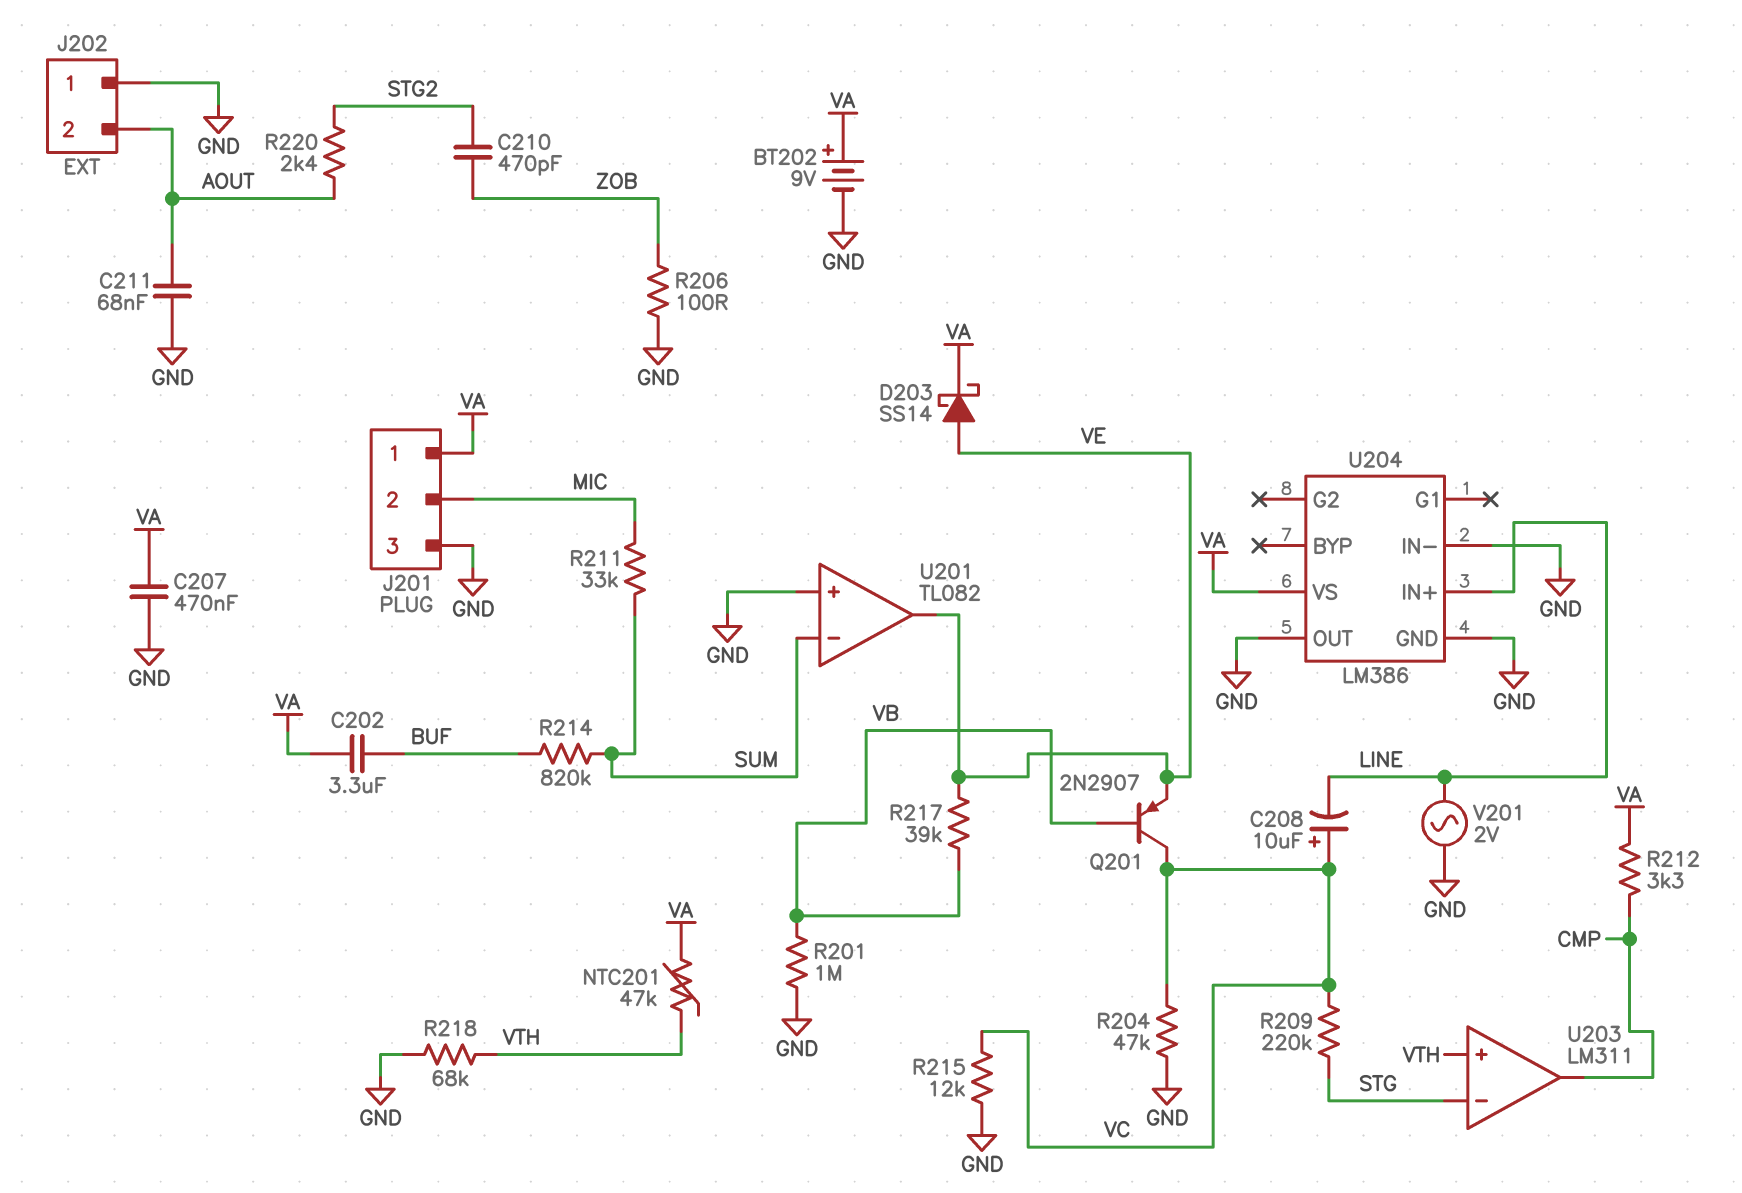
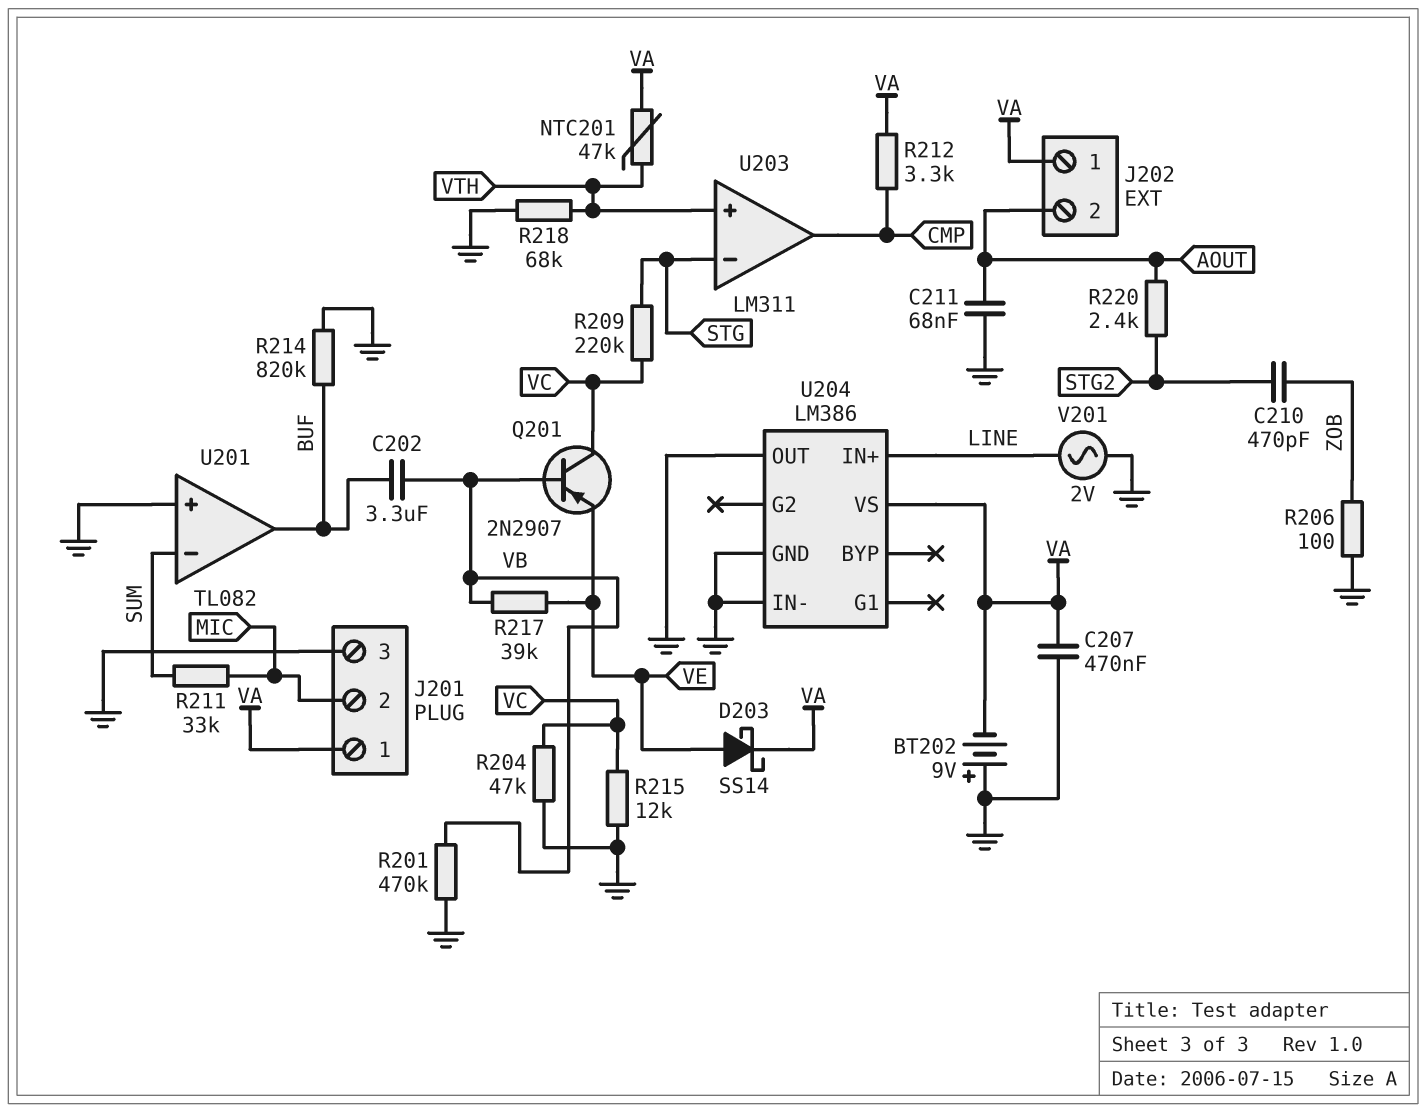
BT202: 9V (plus VA, minus GND) -> 9V (plus GND, minus VA)
C202: 3.3uF (BUF, VA) -> 3.3uF (BUF, VB)
C208: 10uF (plus VC, minus LINE) -> none
J202 pin 1: GND -> VA
R201: 1M (GND, VB) -> 470k (GND, VB)
R214: 820k (BUF, SUM) -> 820k (BUF, GND)
U201 pin out: VE -> BUF

